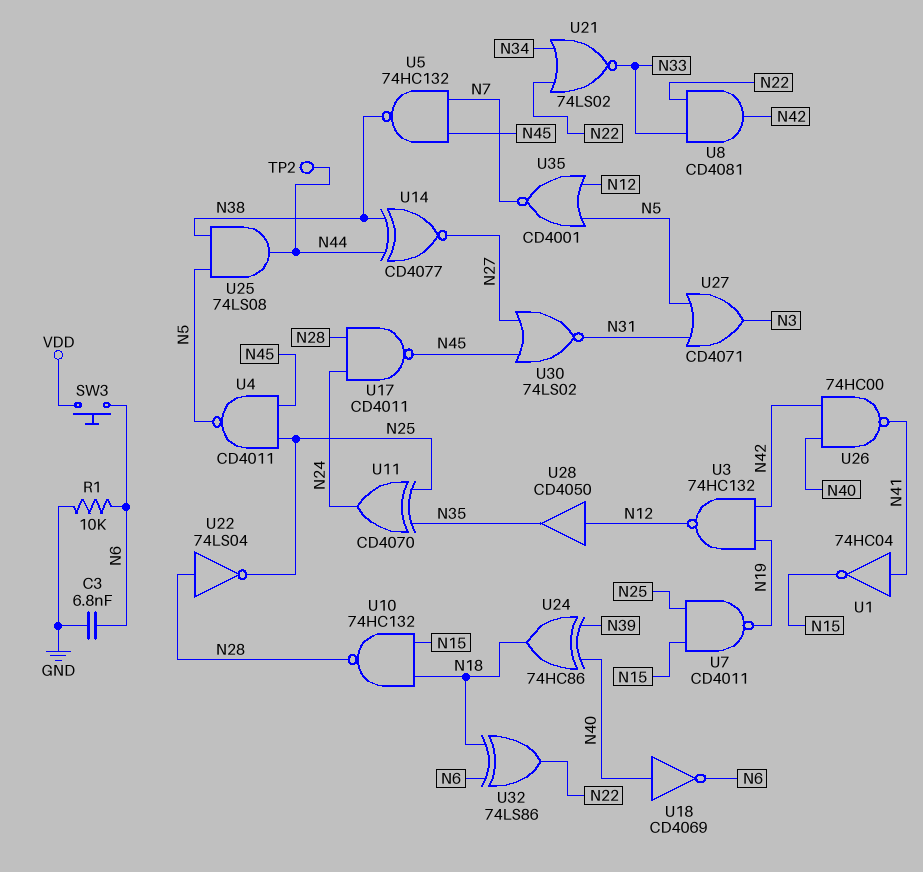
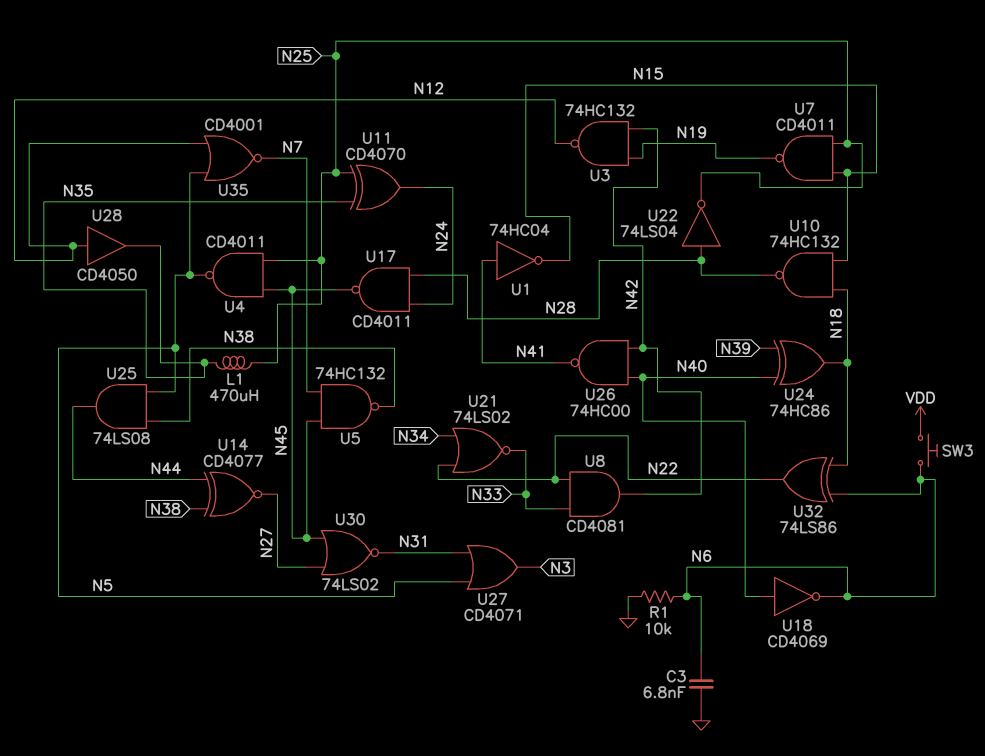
L1: none -> 470uH (N25, N35)
TP2: test point (N44) -> none

